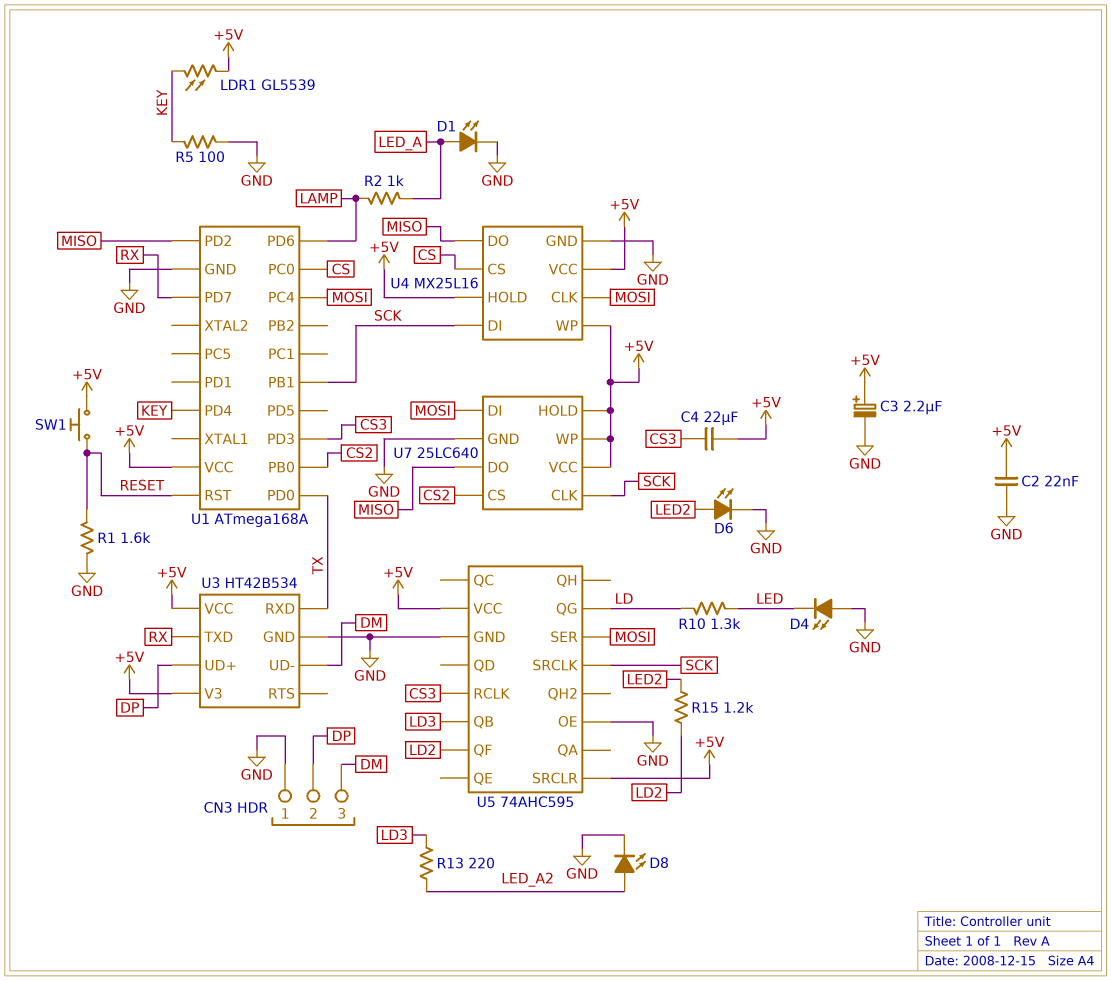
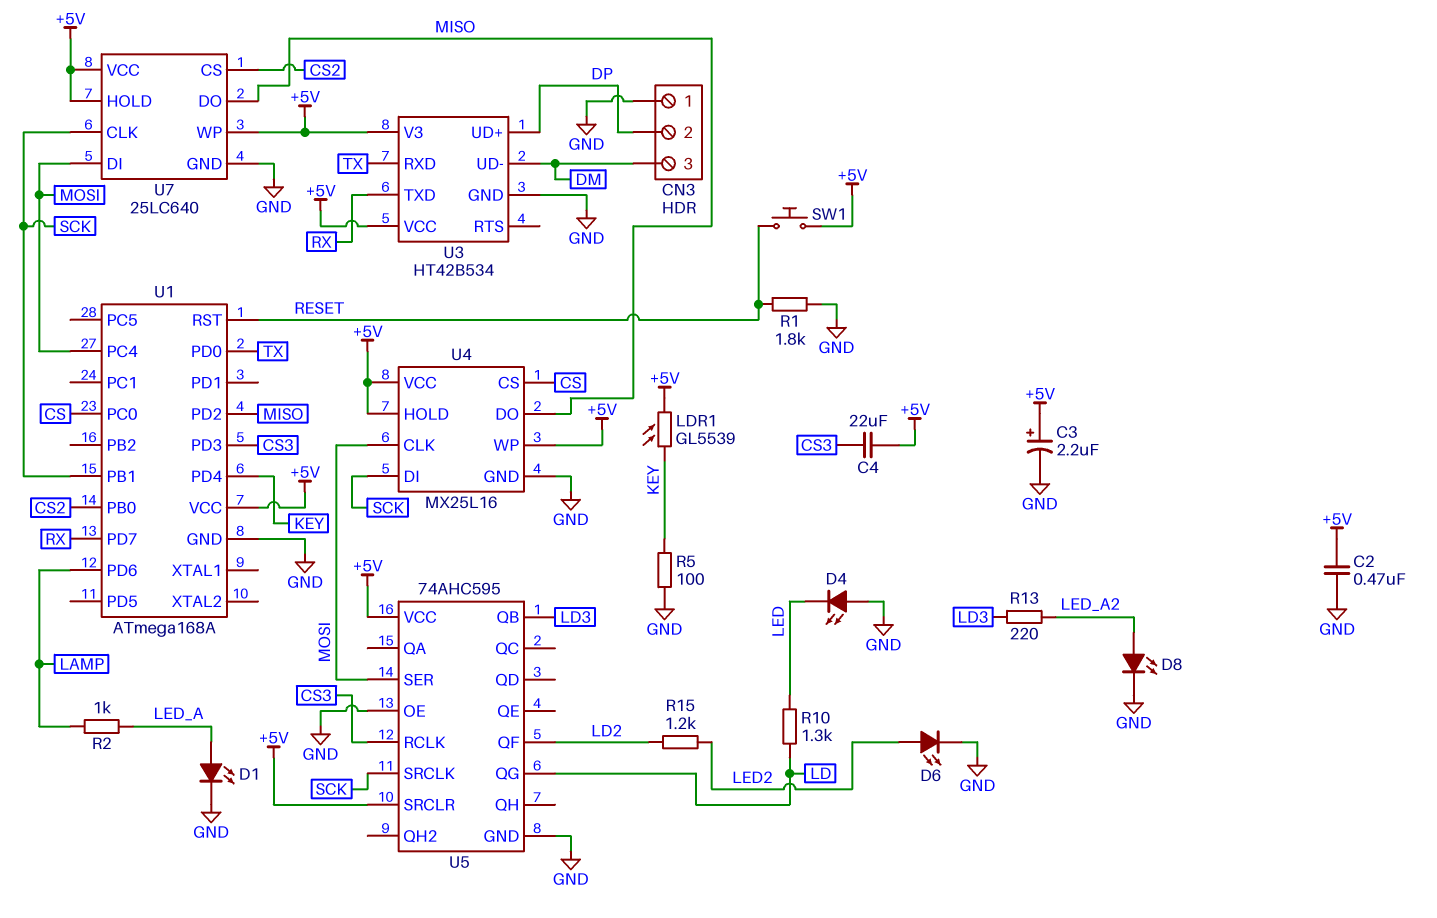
C2: 22nF (+5V, GND) -> 470nF (+5V, GND)
R1: 1.6k (GND, RESET) -> 1.8k (GND, RESET)

